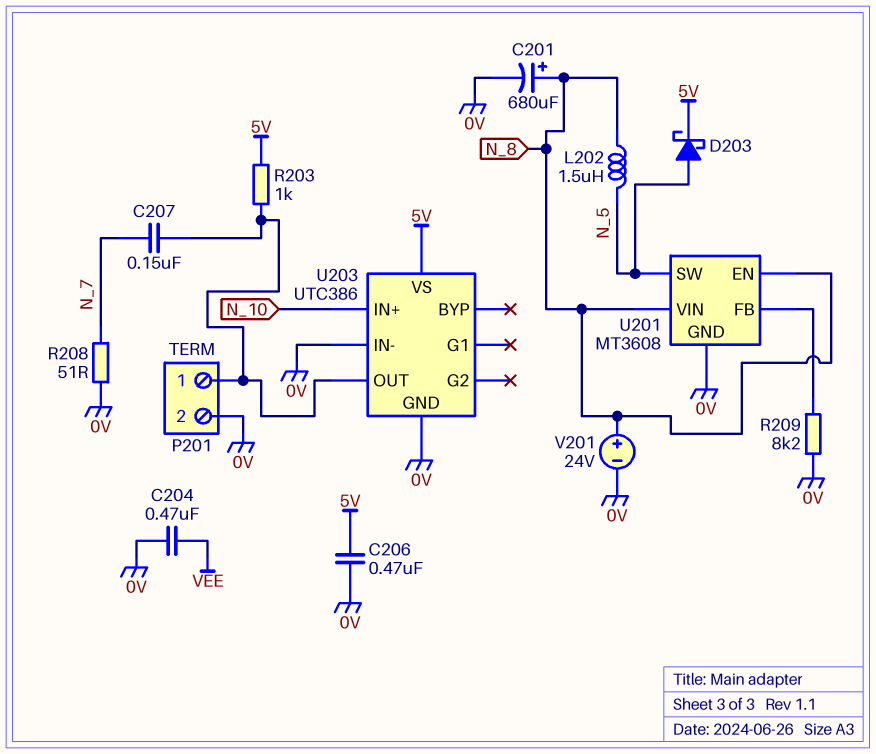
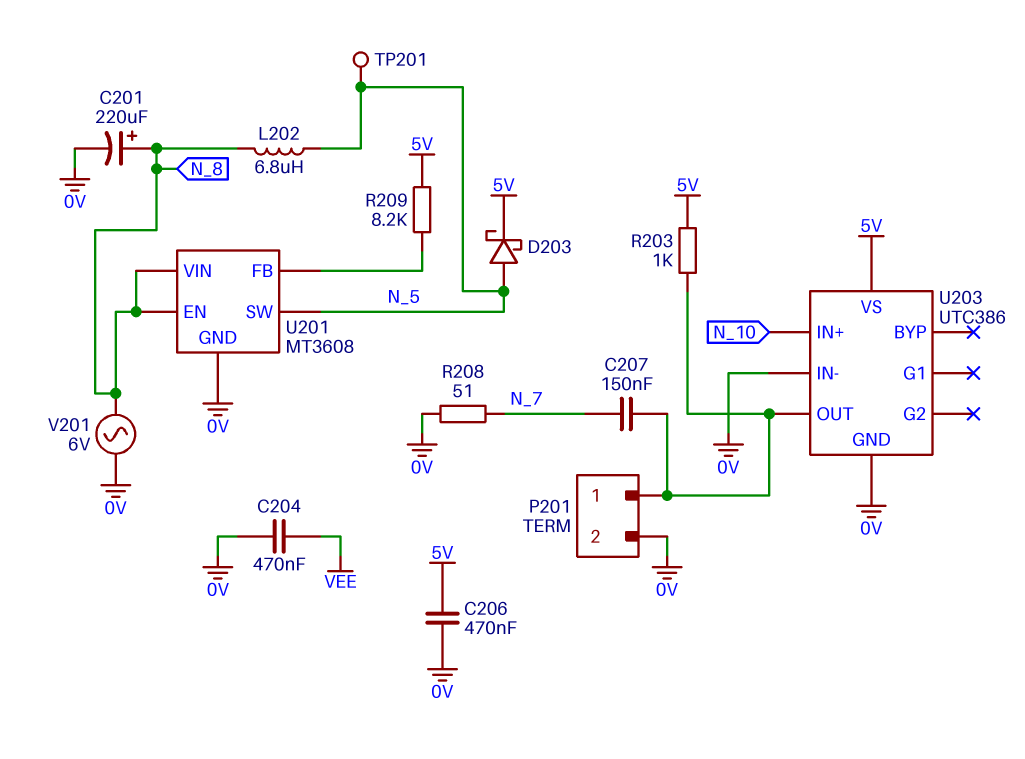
C201: 680uF (plus N_8, minus 0V) -> 220uF (plus N_8, minus 0V)
L202: 1.5uH (N_5, N_8) -> 6.8uH (N_5, N_8)
R209: 8.2k (0V, U201/FB) -> 8.2k (5V, U201/FB)
TP201: none -> test point (N_5)
V201: 24V (plus N_8, minus 0V) -> AC 6V (0V, N_8)

